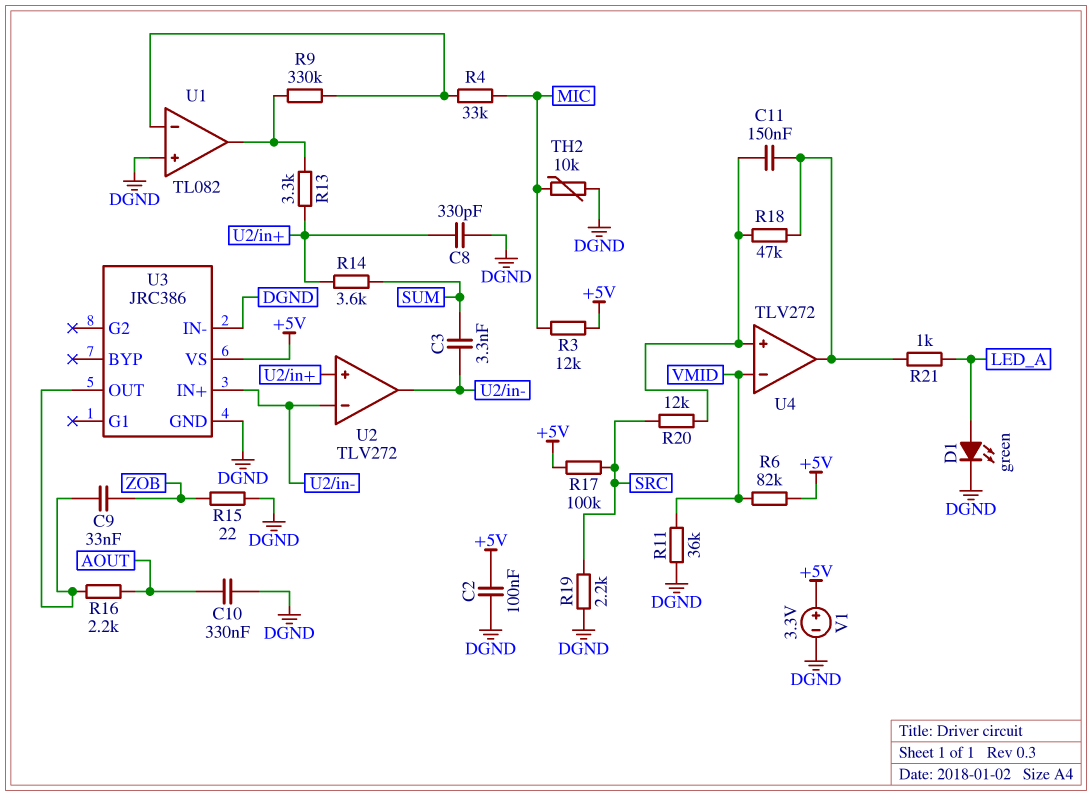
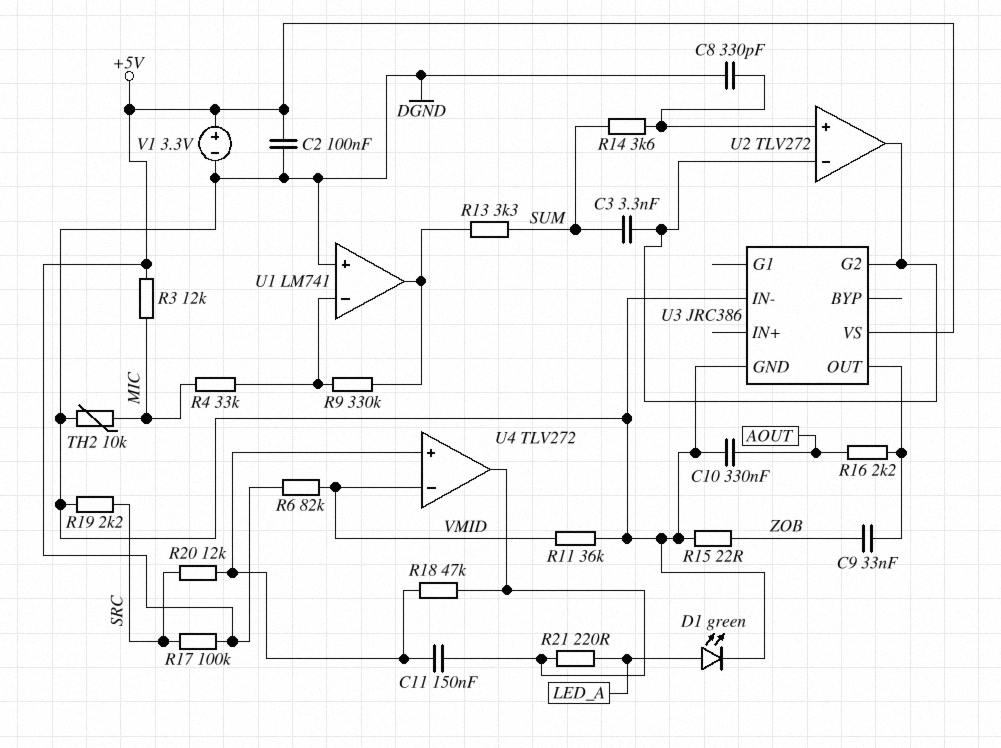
R13: 3.3k (U1/out, U2/in+) -> 3.3k (SUM, U1/out)
R21: 1k (LED_A, U4/out) -> 220 (LED_A, U4/out)
U1: TL082 -> LM741
U3 pin G2: none -> U2/in-
U3 pin IN+: U2/in- -> none

